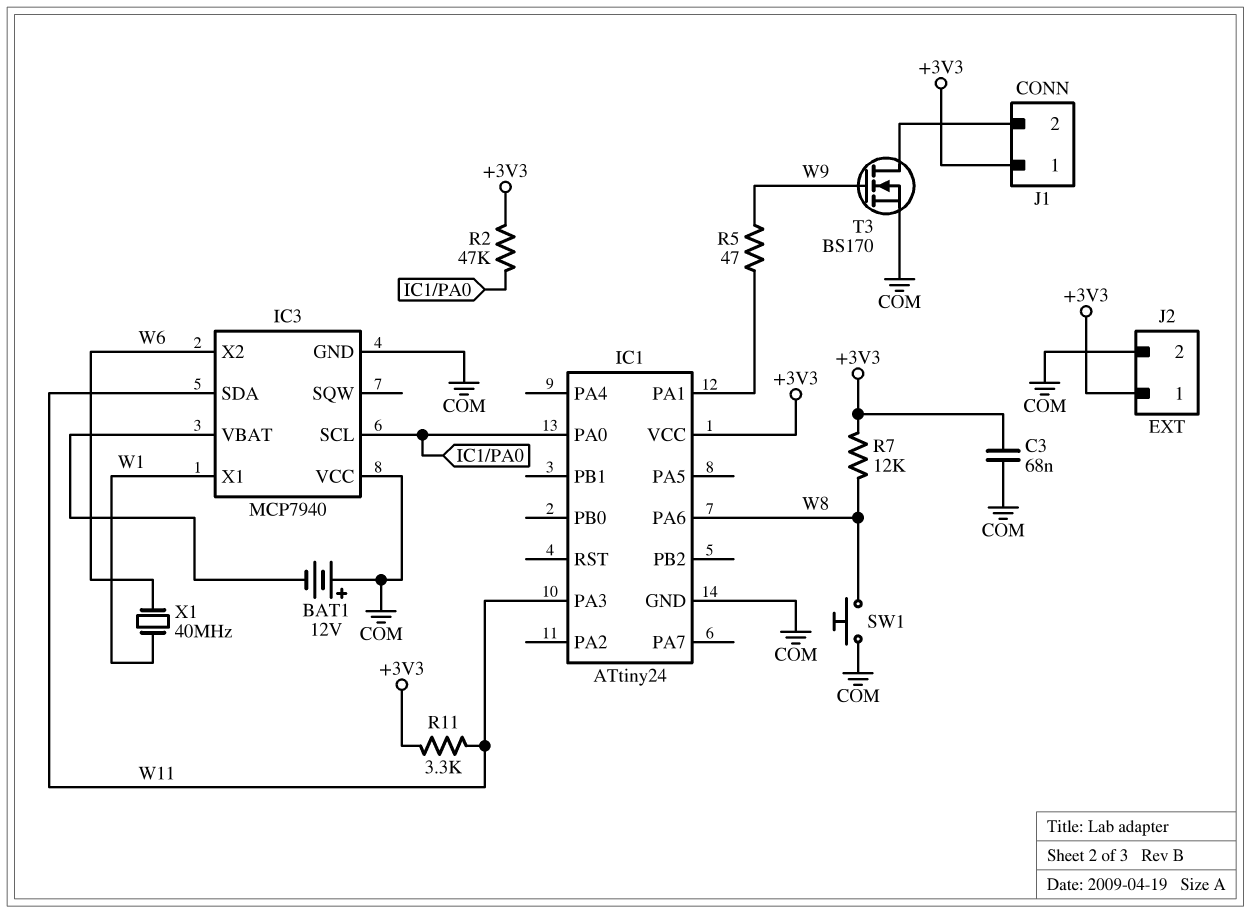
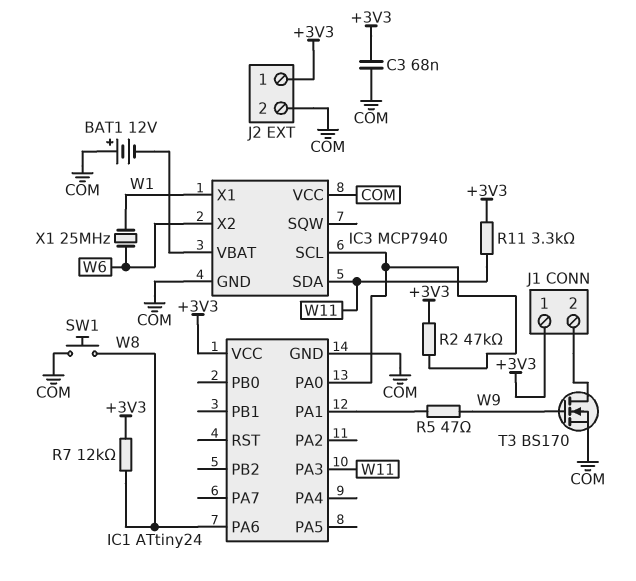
X1: 40MHz (W1, W6) -> 25MHz (W1, W6)

